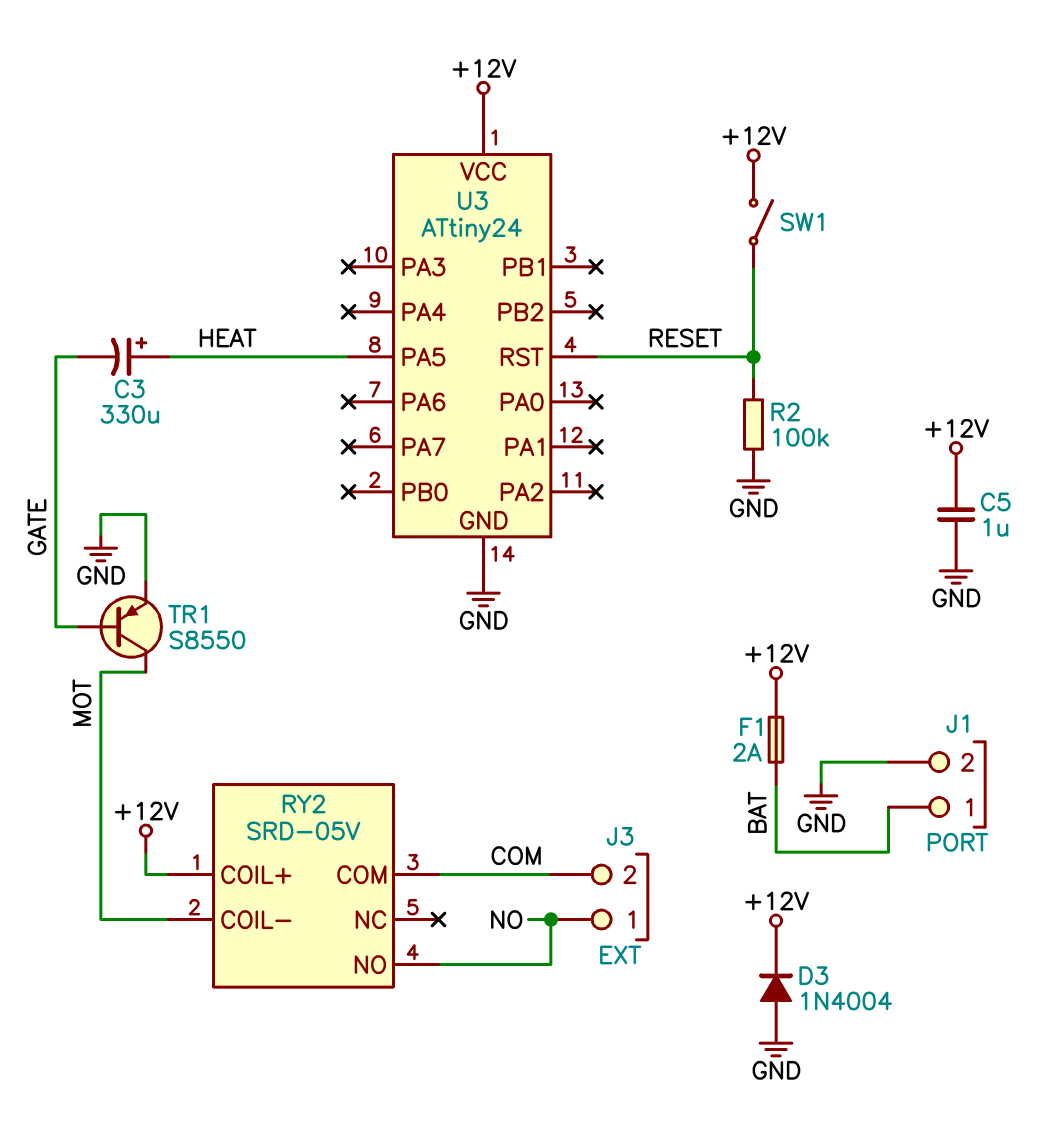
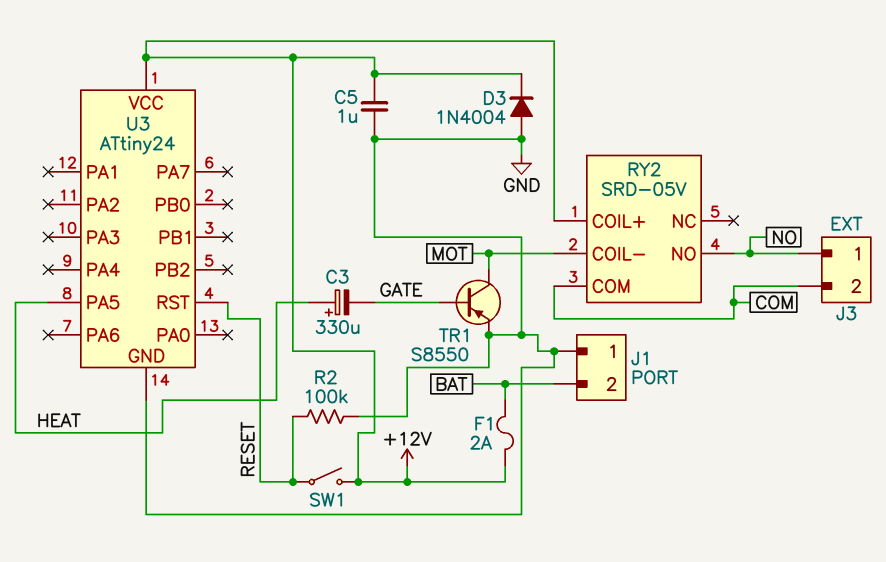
J1 pin 1: BAT -> GND
J1 pin 2: GND -> BAT

